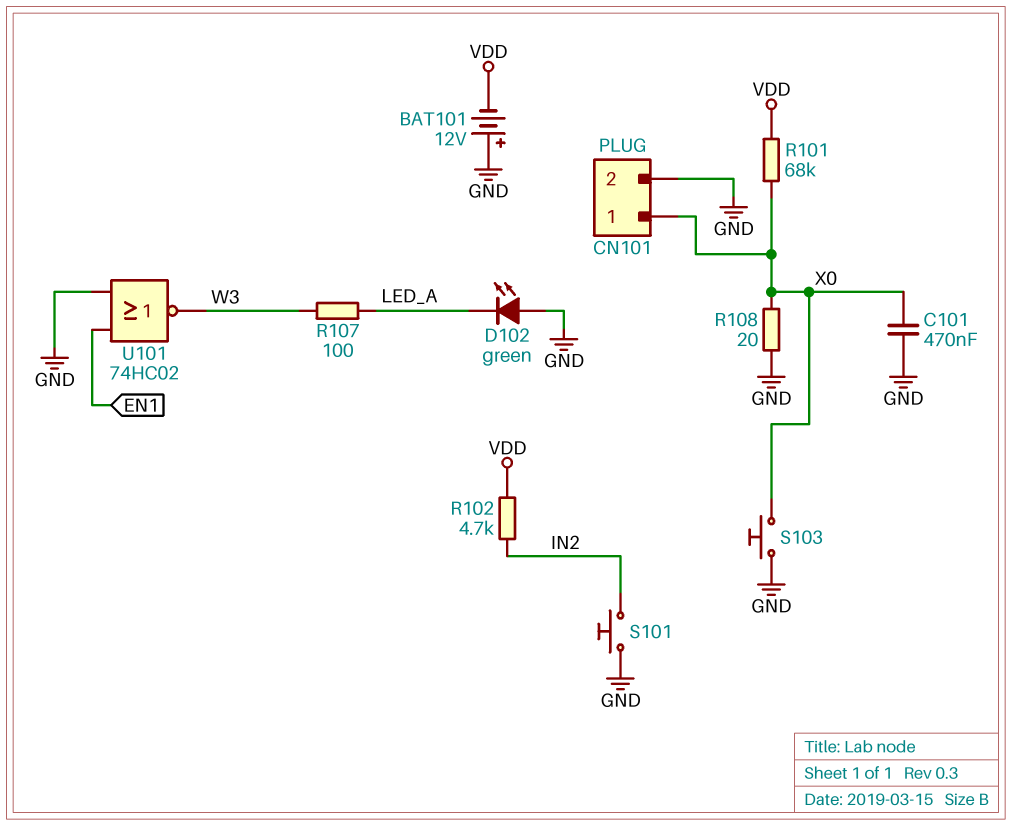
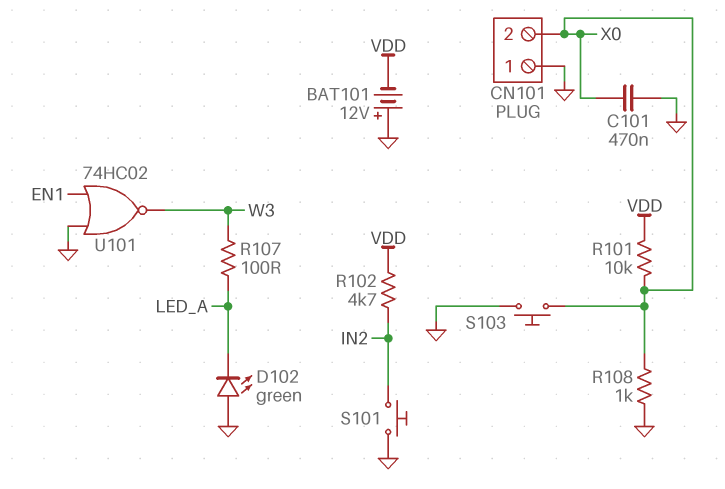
CN101 pin 1: X0 -> GND
CN101 pin 2: GND -> X0
R101: 68k (VDD, X0) -> 10k (VDD, X0)
R108: 20 (GND, X0) -> 1k (GND, X0)

